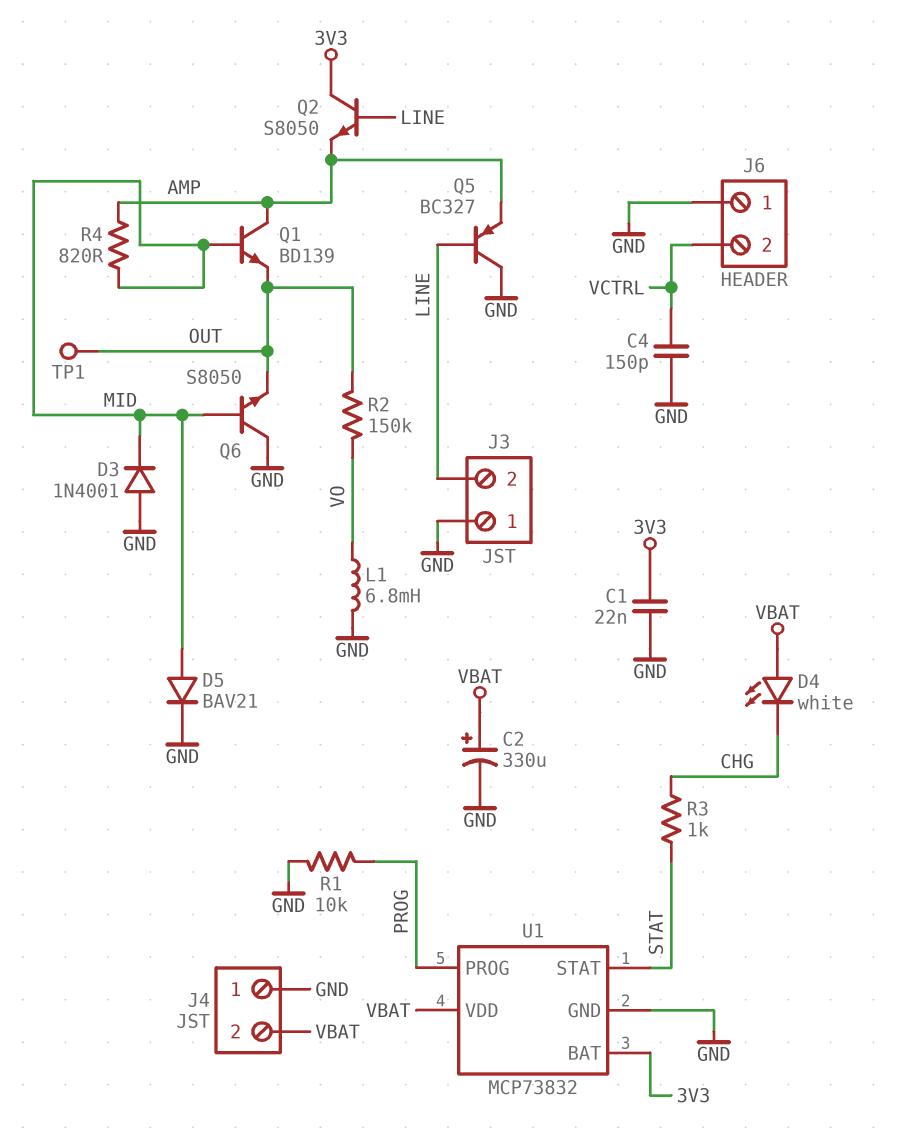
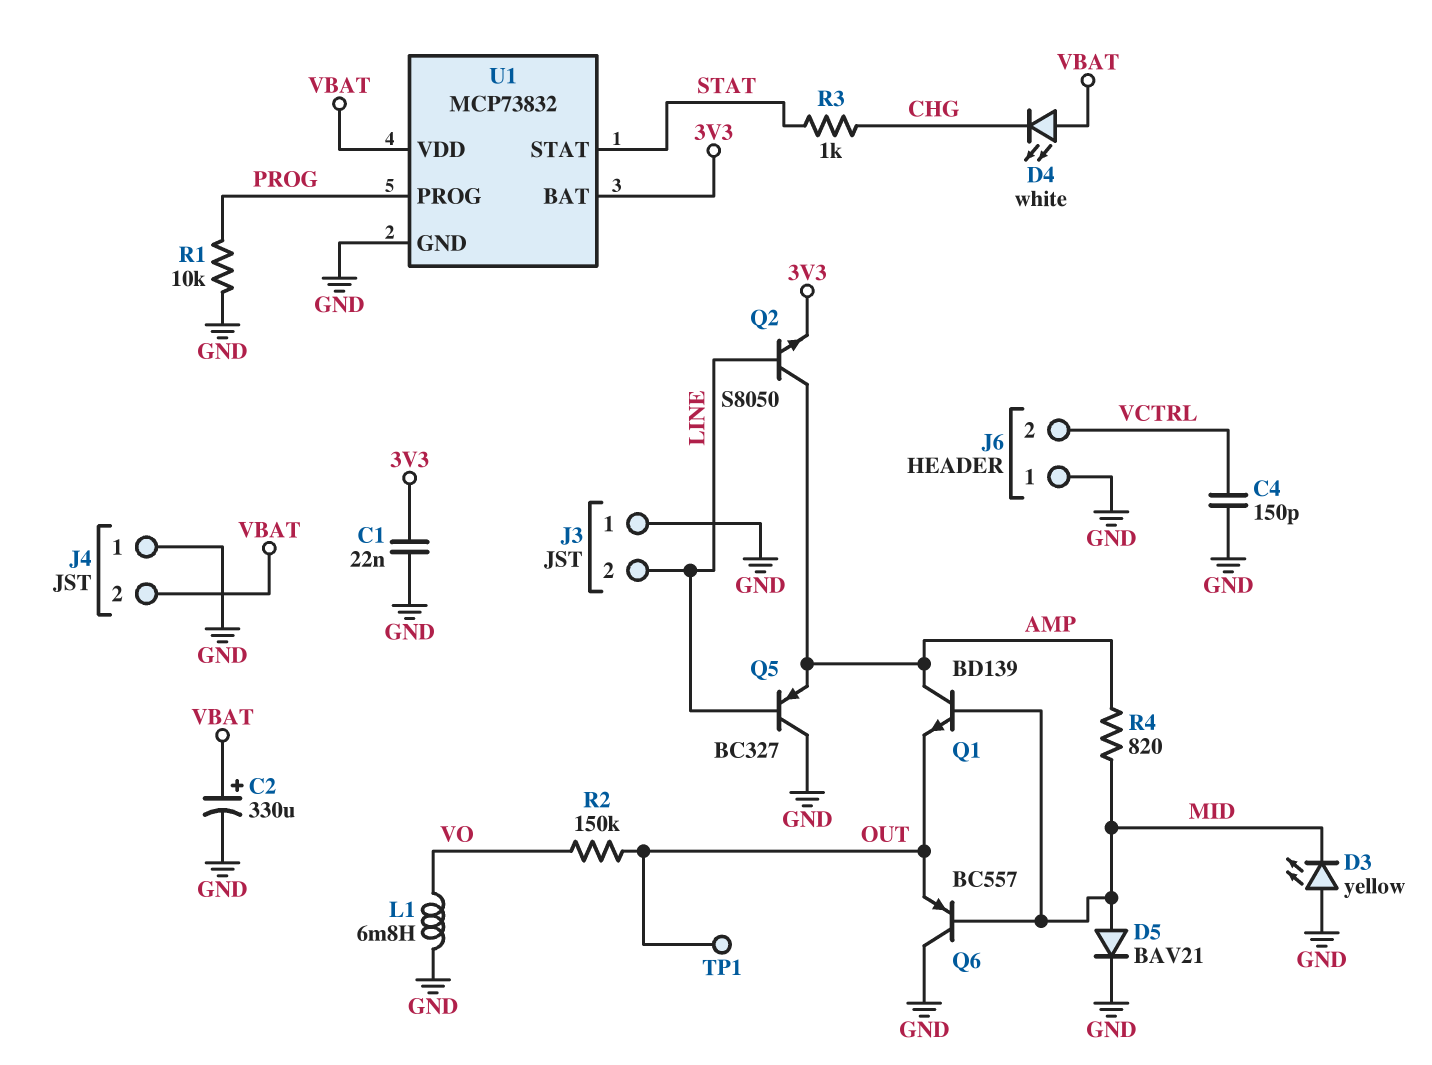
D3: diode 1N4001 (A GND, K MID) -> LED yellow (A GND, K MID)
Q2: NPN S8050 (B LINE, C 3V3, E AMP) -> NPN S8050 (B LINE, C AMP, E 3V3)
Q6: NPN S8050 (B MID, C GND, E OUT) -> PNP BC557 (B MID, C GND, E OUT)

